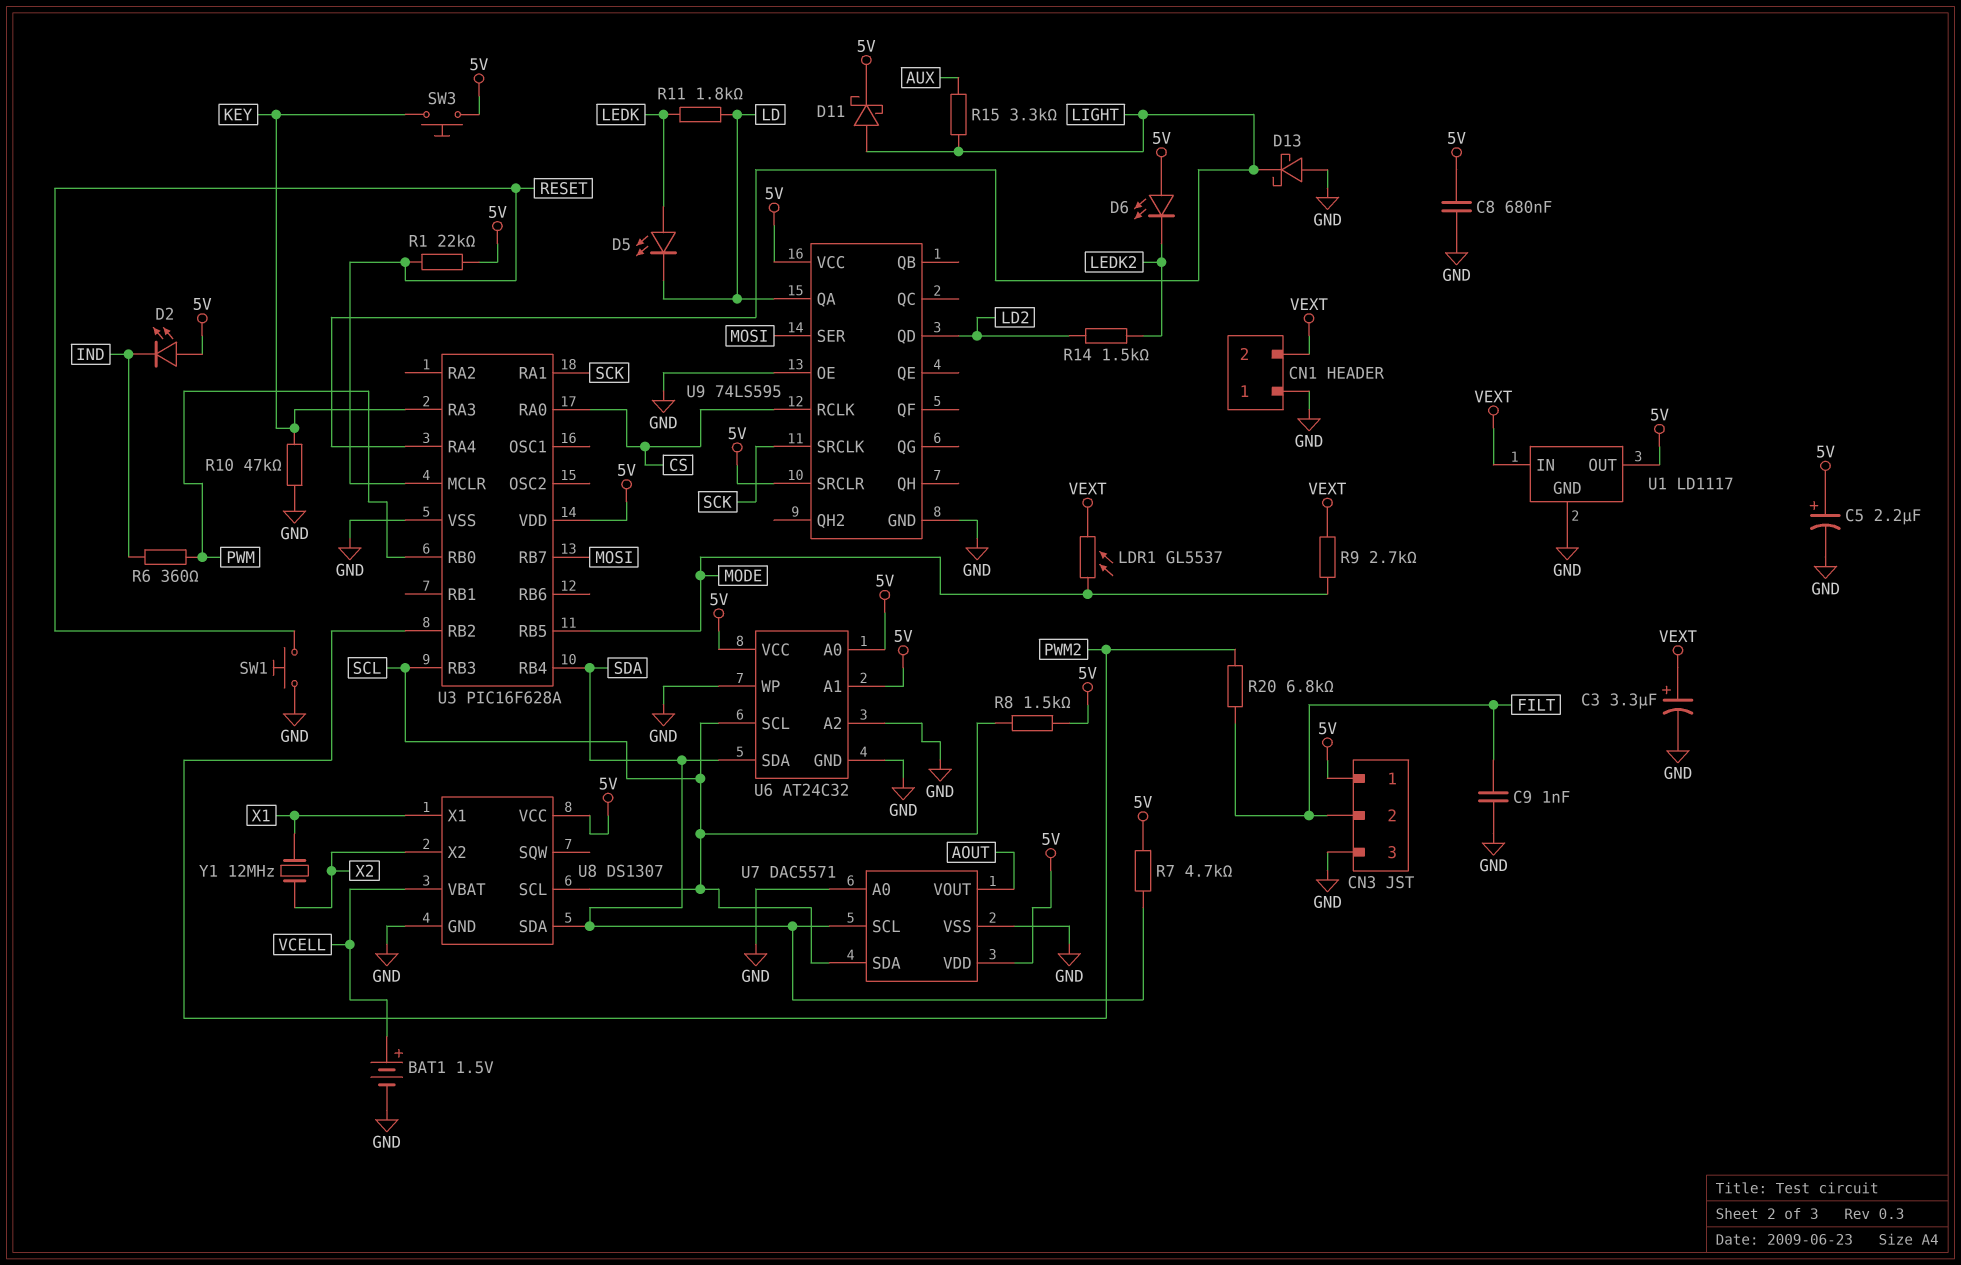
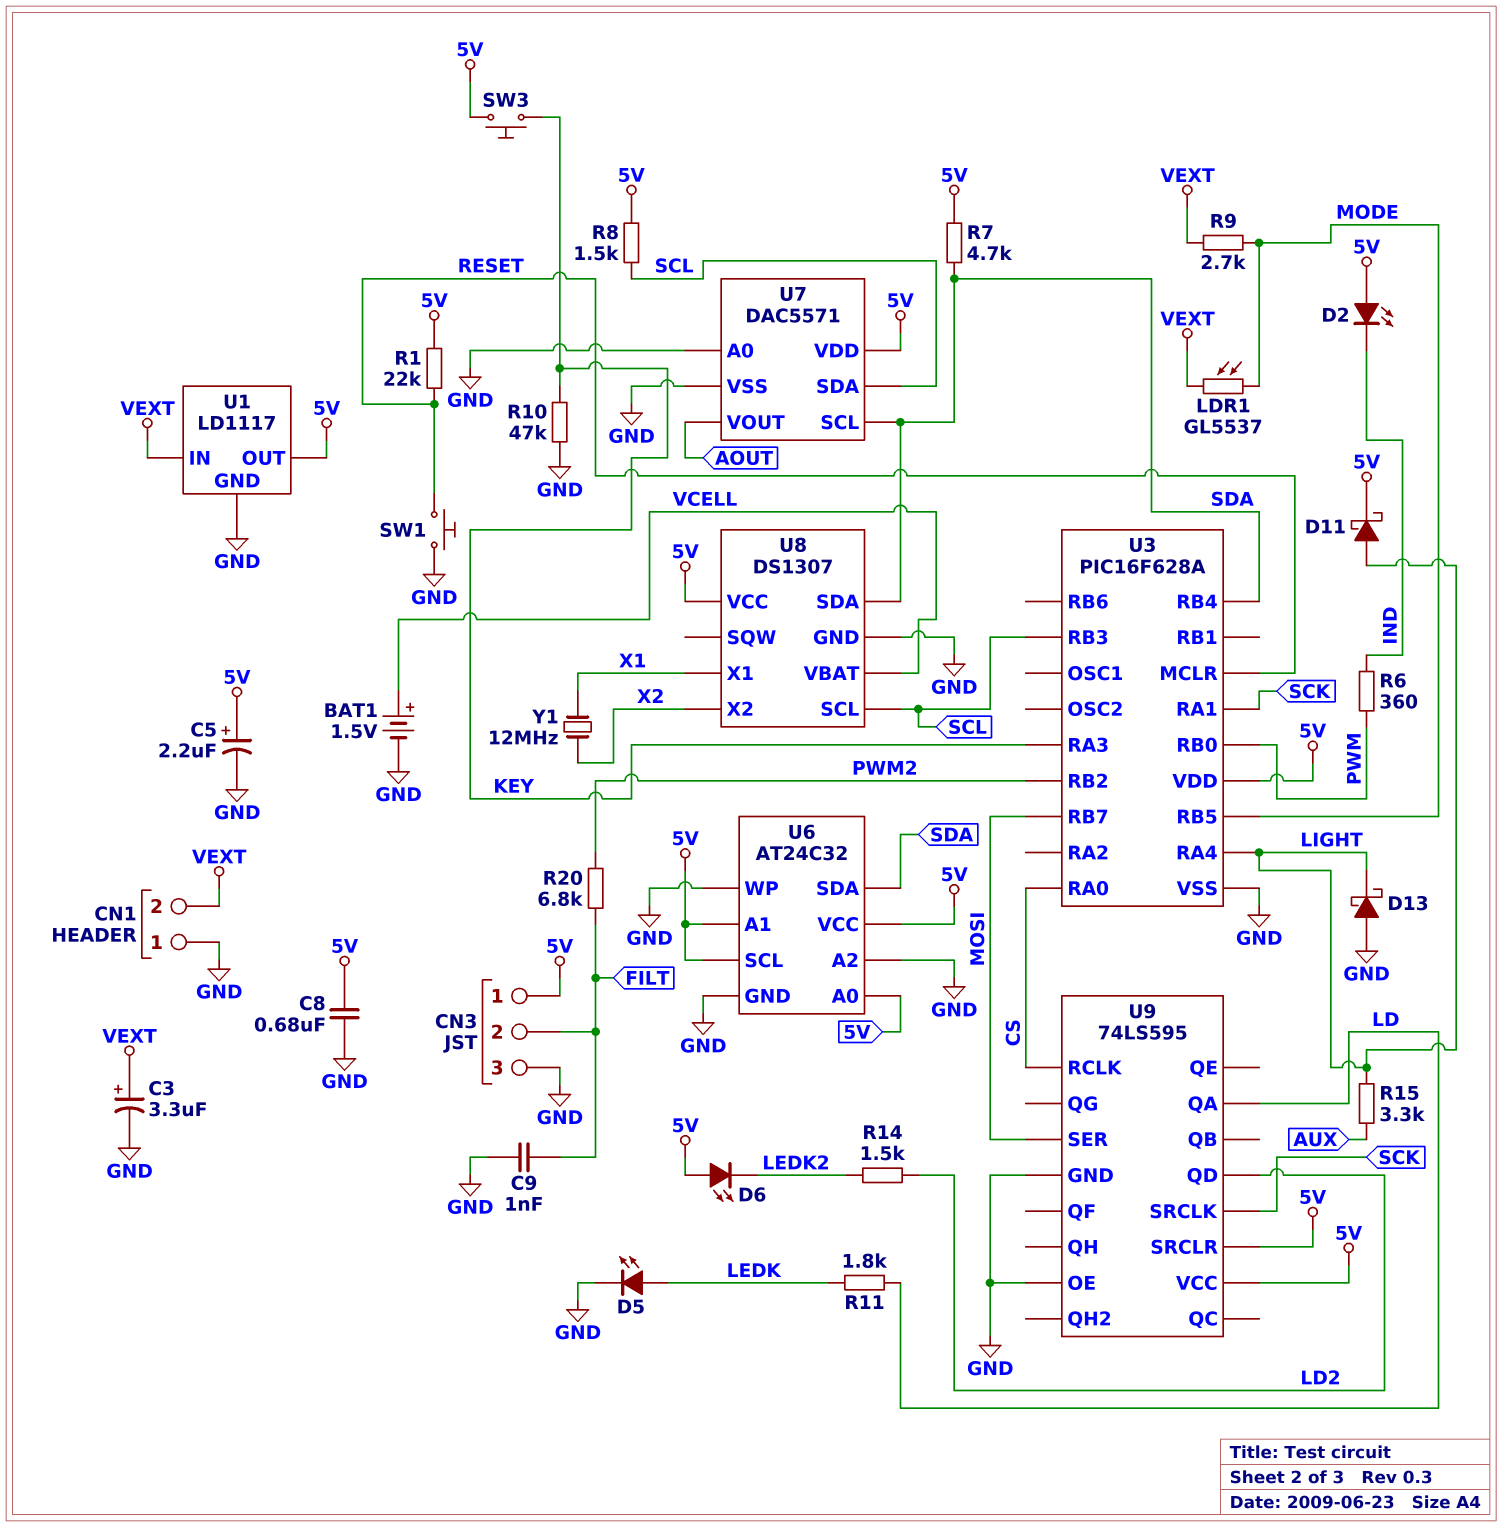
D5: LED (A LEDK, K LD) -> LED (A LEDK, K GND)
U6 pin SCL: SCL -> 5V

